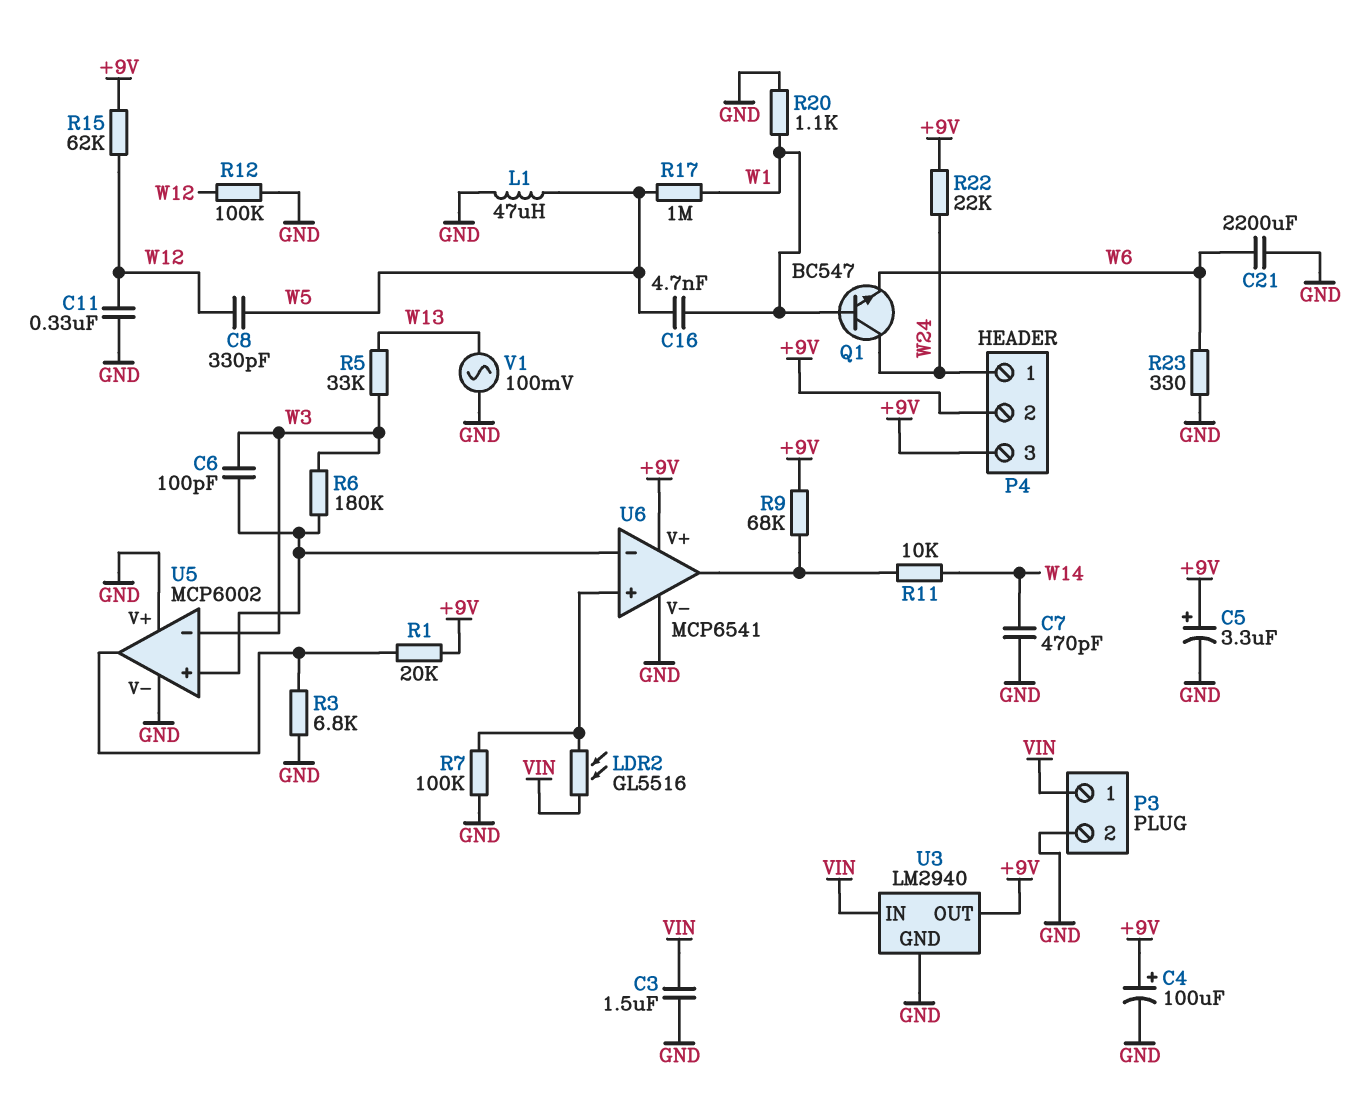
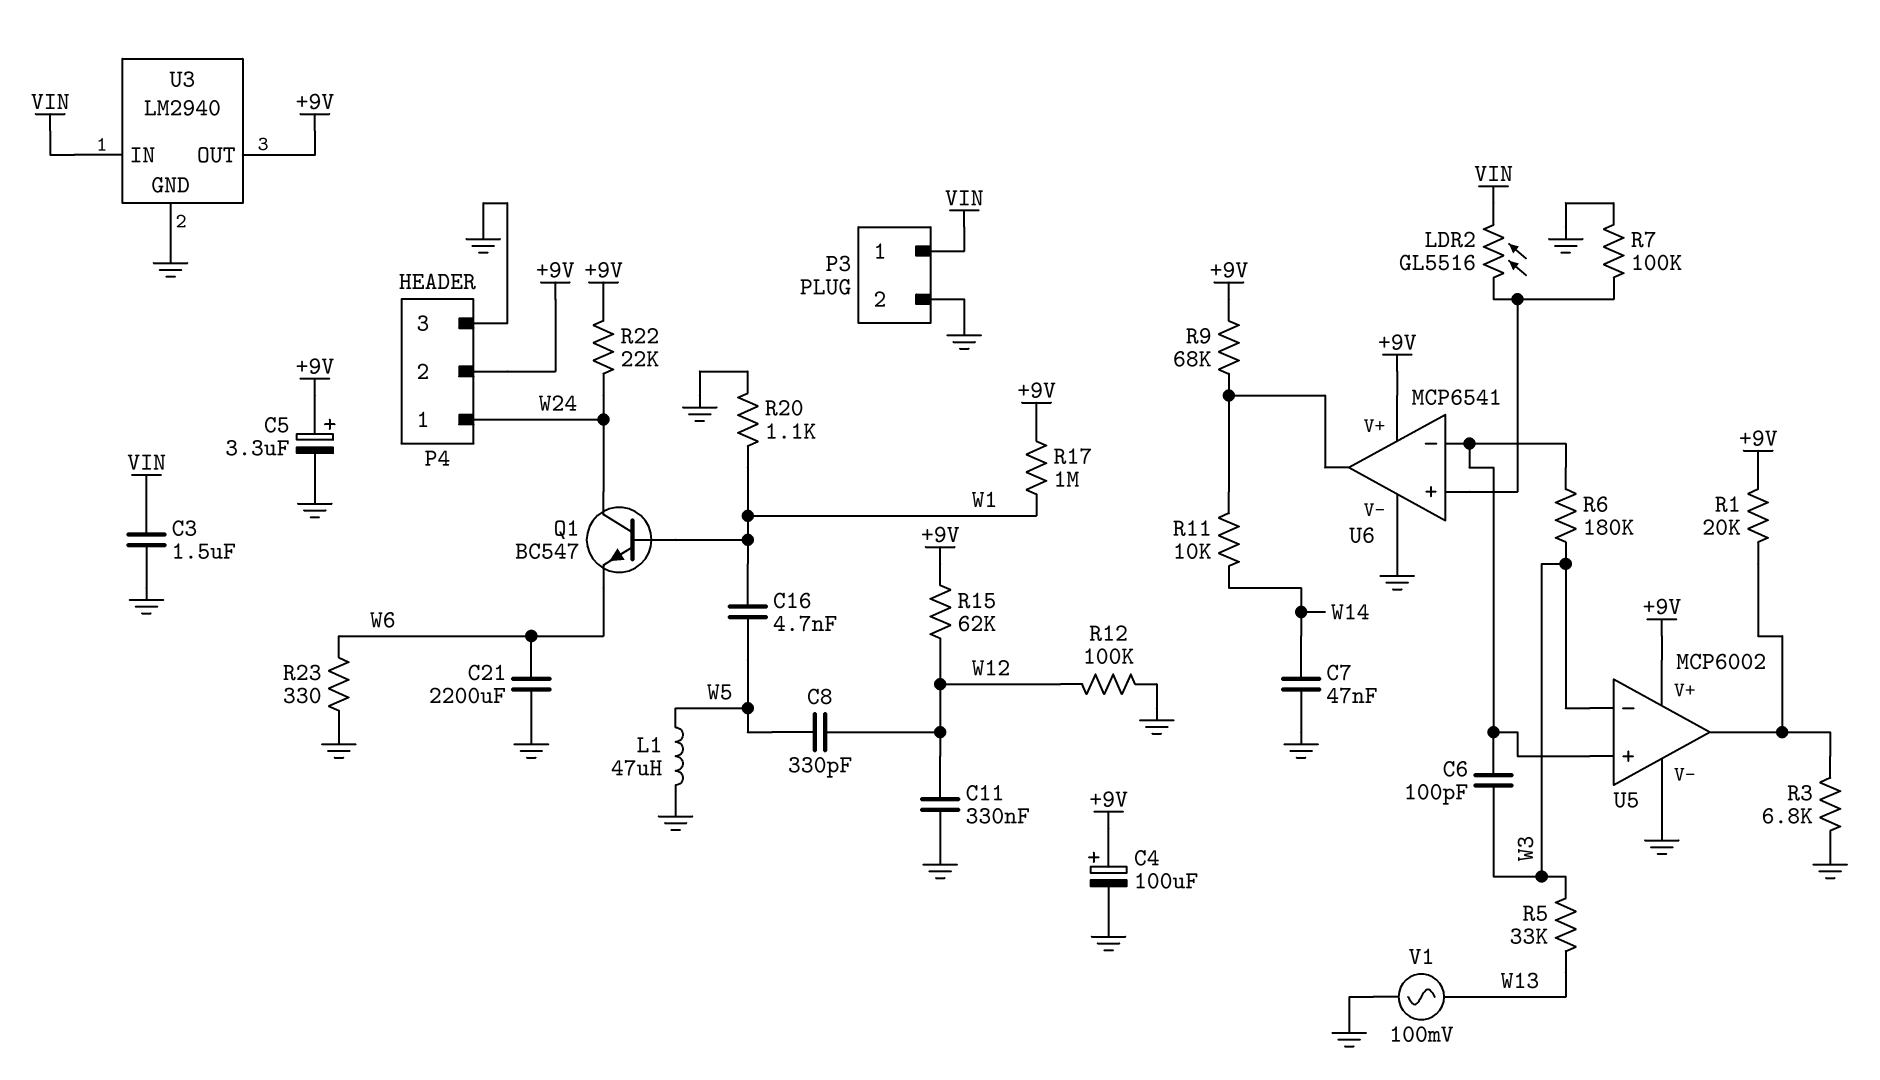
C7: 470pF (GND, W14) -> 47nF (GND, W14)
P4 pin 3: +9V -> GND
R17: 1M (W1, W5) -> 1M (+9V, W1)
U5 pin V+: GND -> +9V

